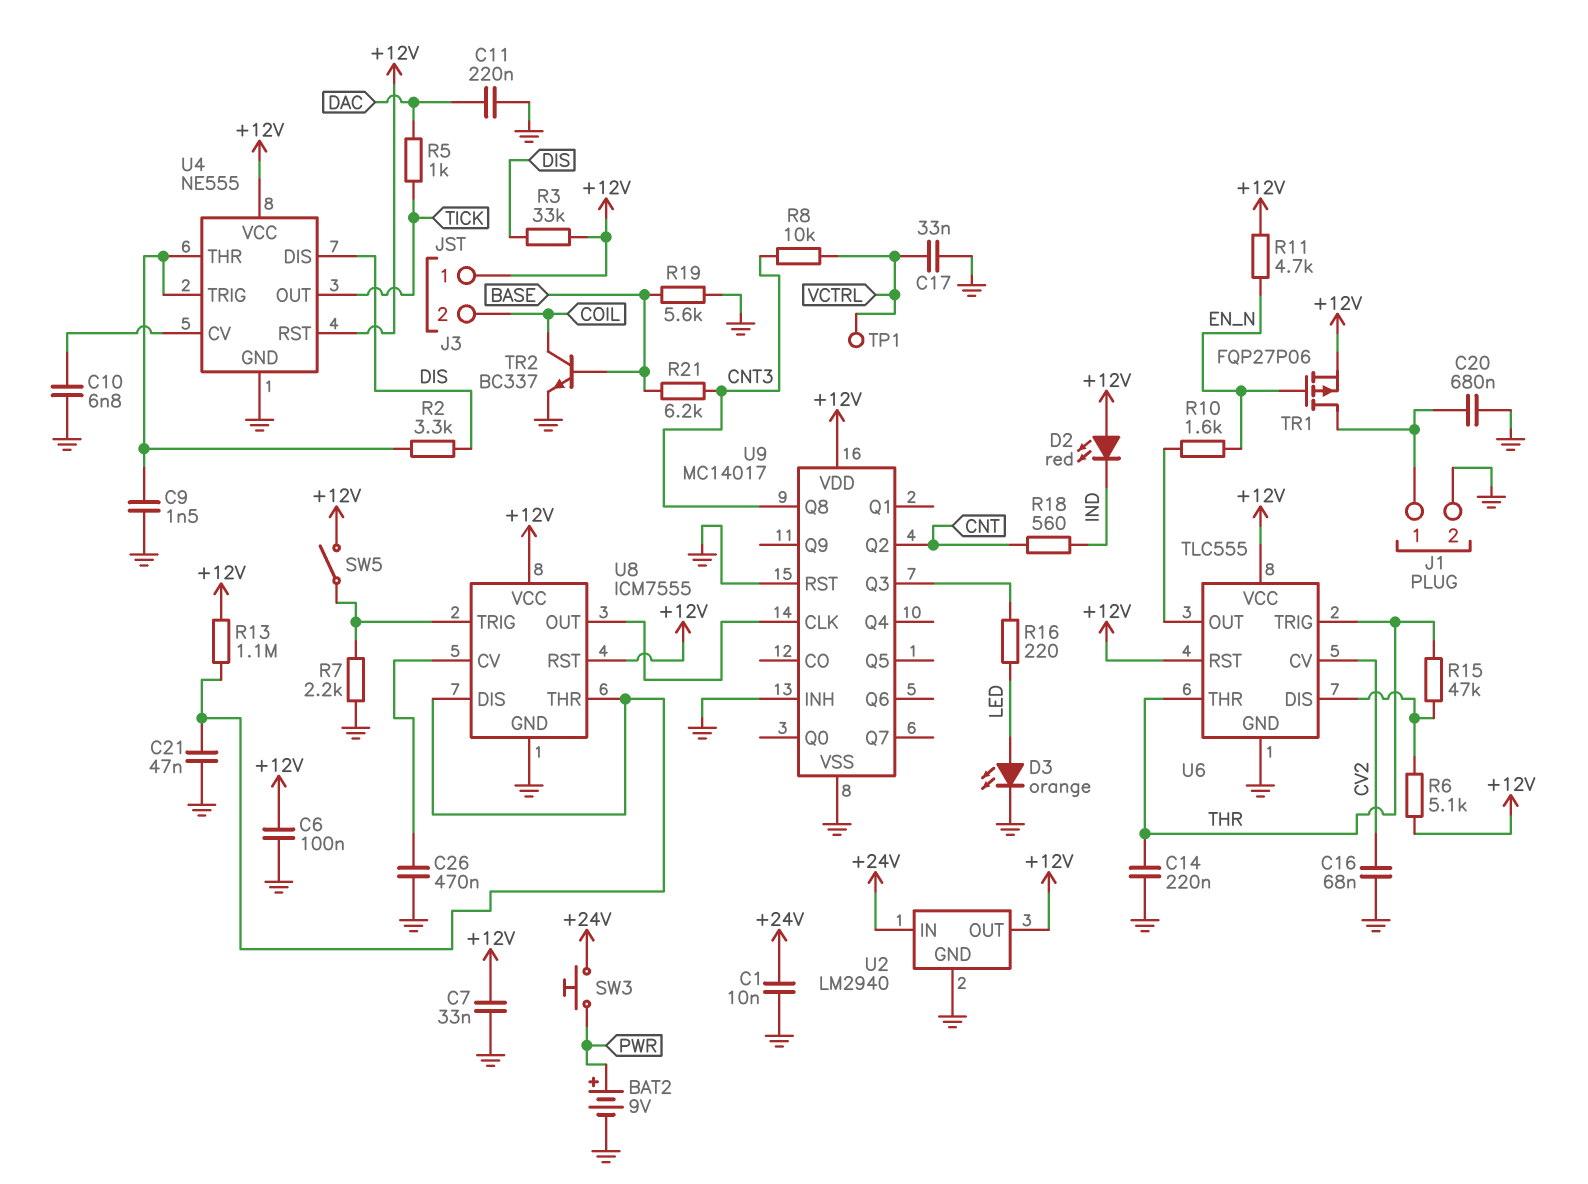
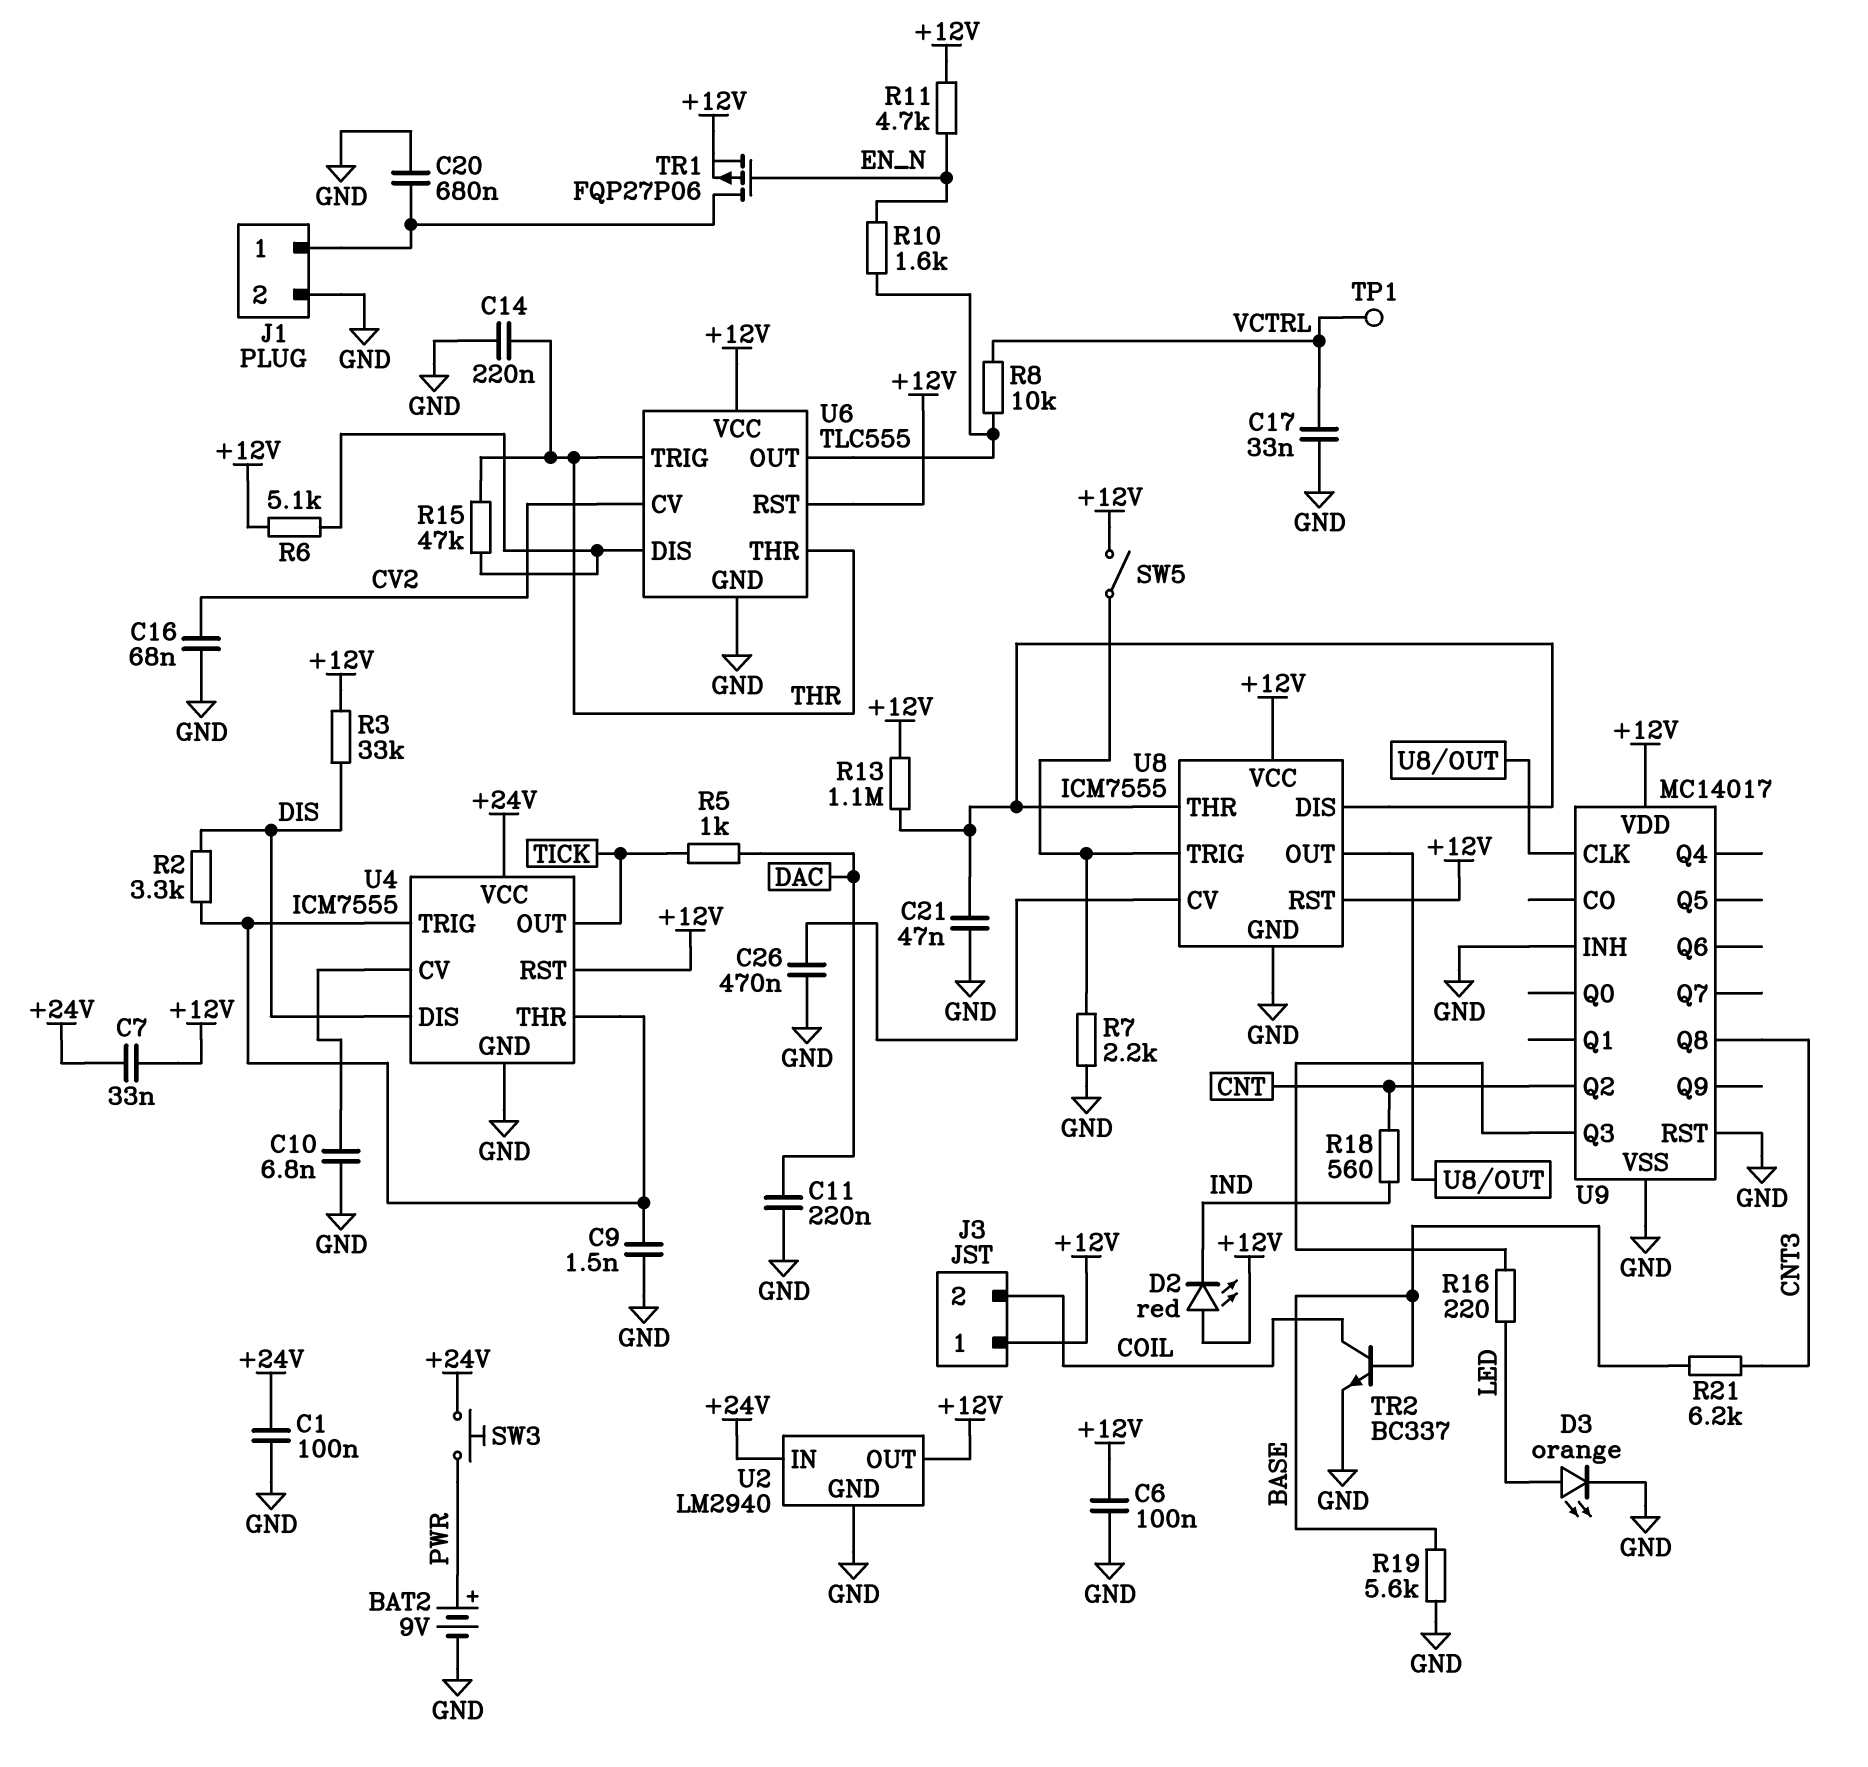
C1: 10nF (+24V, GND) -> 100nF (+24V, GND)
C7: 33nF (+12V, GND) -> 33nF (+12V, +24V)
R8: 10k (CNT3, VCTRL) -> 10k (U6/OUT, VCTRL)
U4: NE555 -> ICM7555
U4 pin VCC: +12V -> +24V

